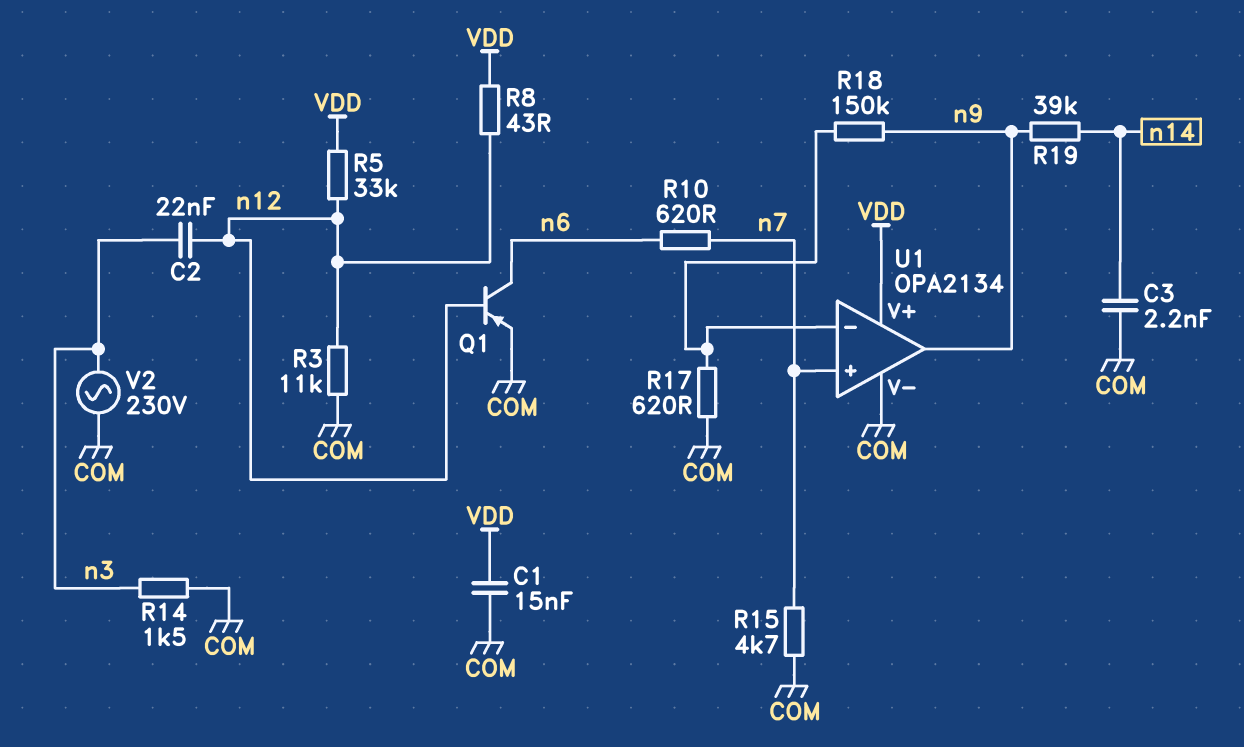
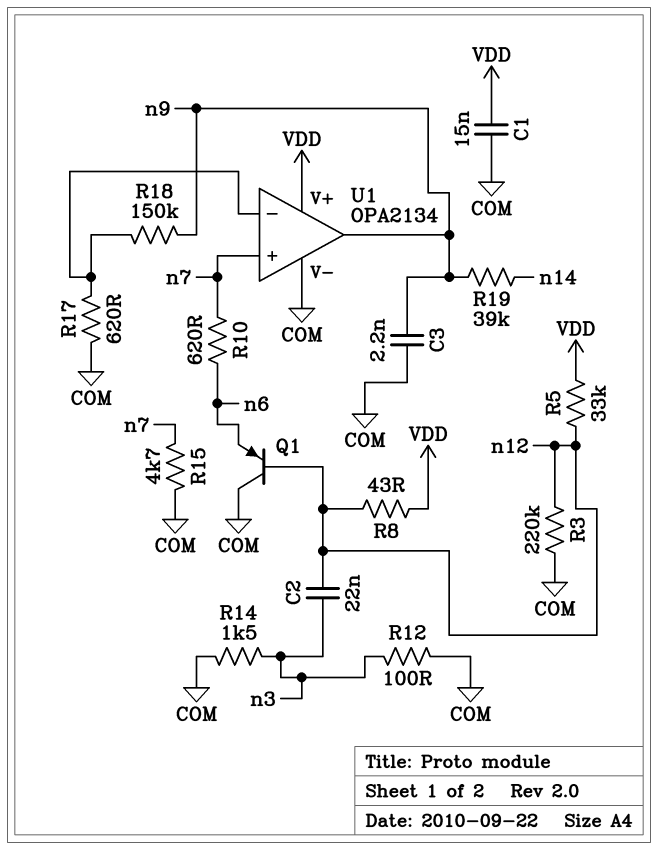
C3: 2.2nF (COM, n14) -> 2.2nF (COM, n9)
Q1: PNP (B n12, C n6, E COM) -> PNP (B n12, C COM, E n6)
R3: 11k (COM, n12) -> 220k (COM, n12)
R12: none -> 100 (COM, n3)
V2: AC 230V (COM, n3) -> none

